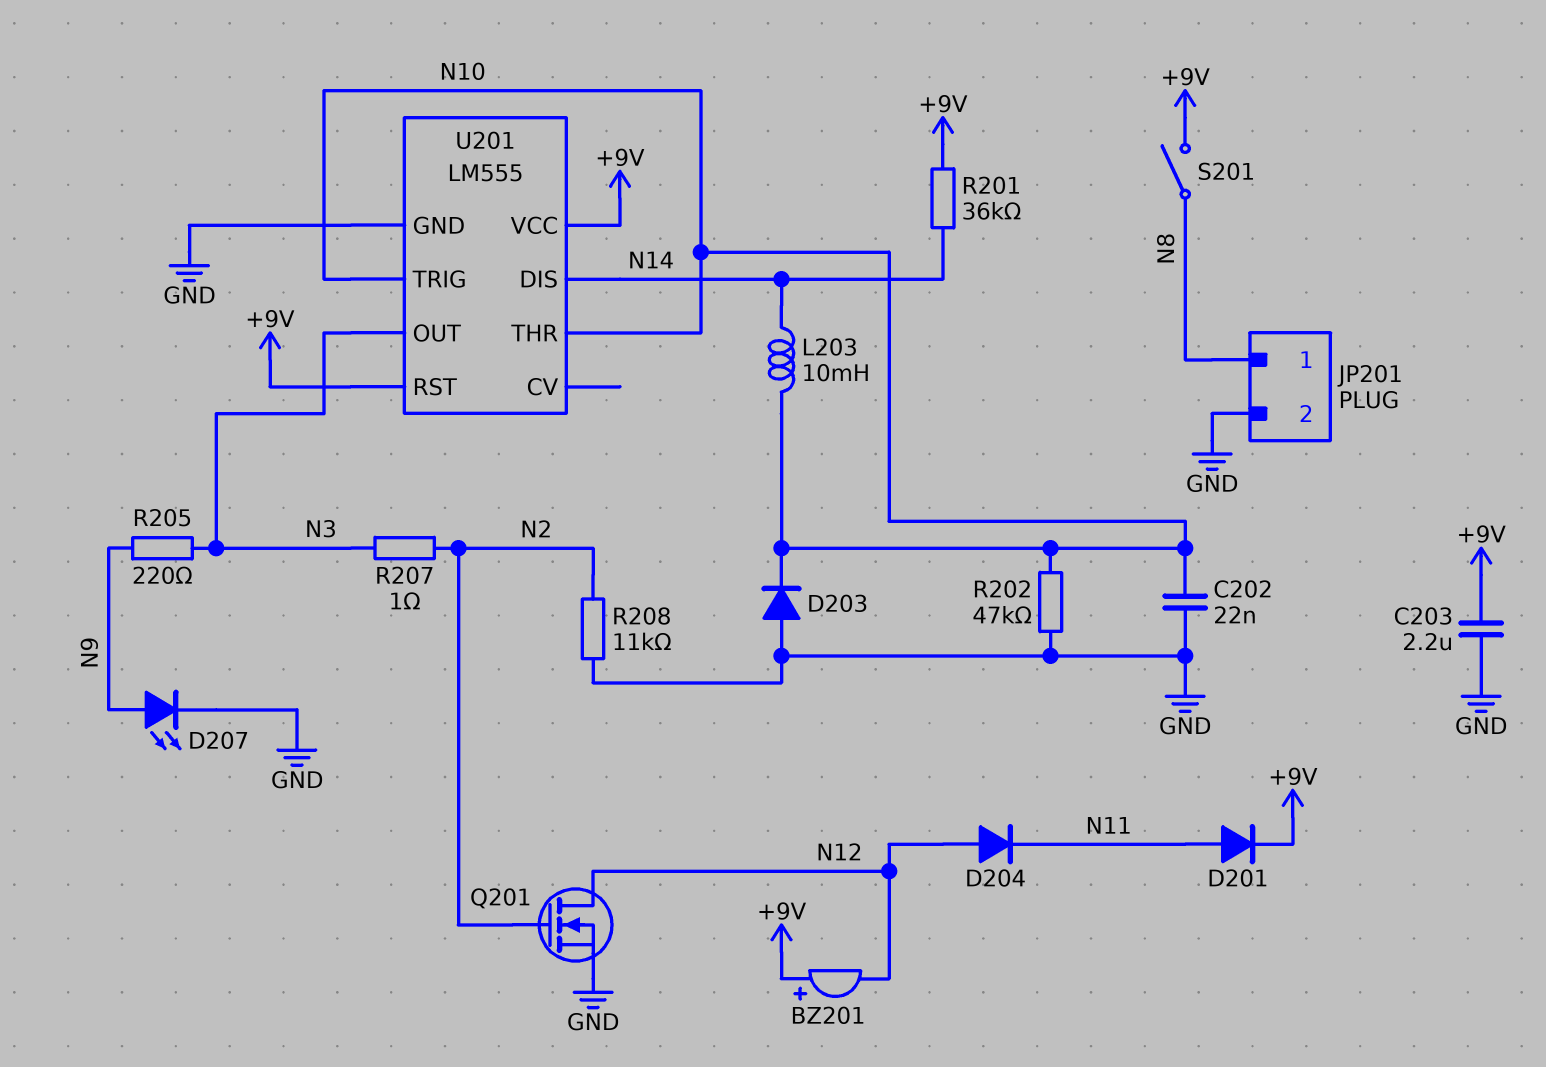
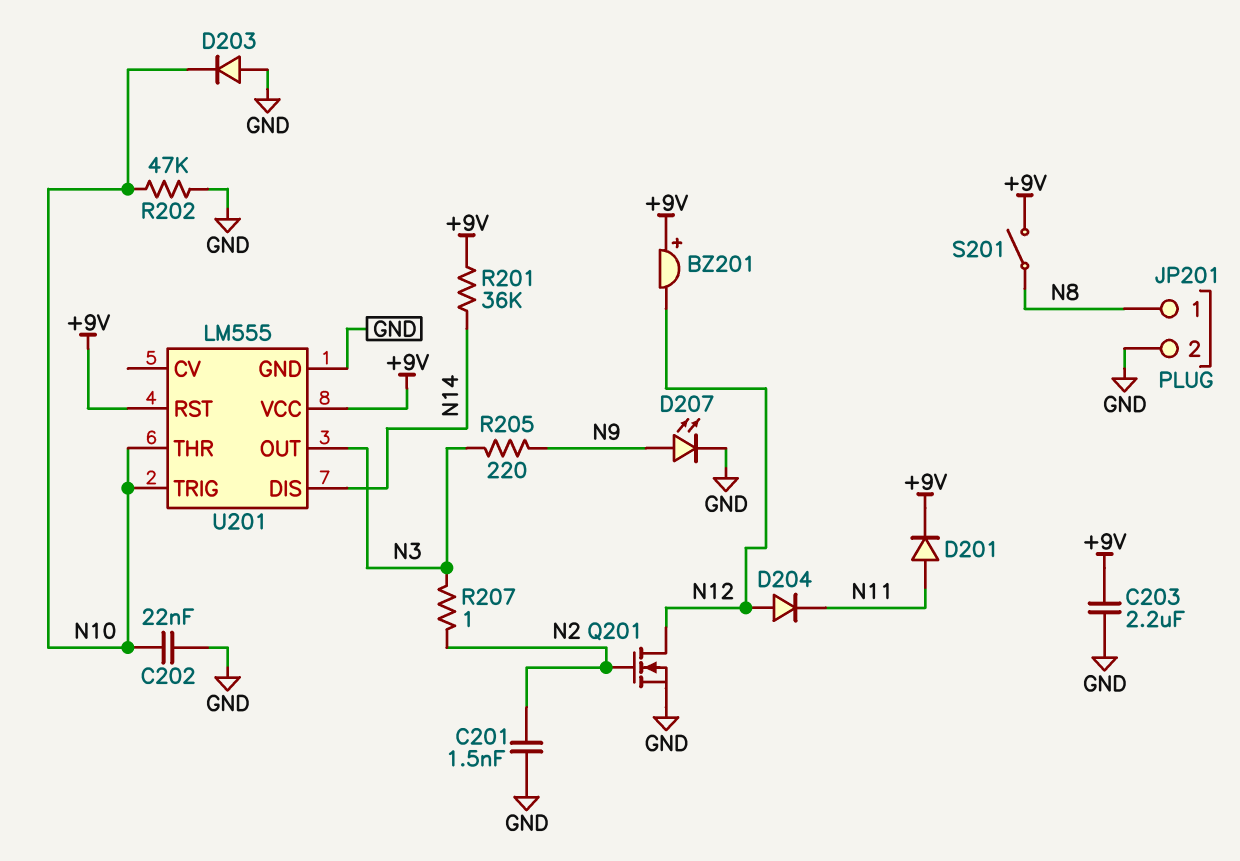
C201: none -> 1.5nF (GND, N2)
L203: 10mH (N10, N14) -> none
R208: 11k (GND, N2) -> none

